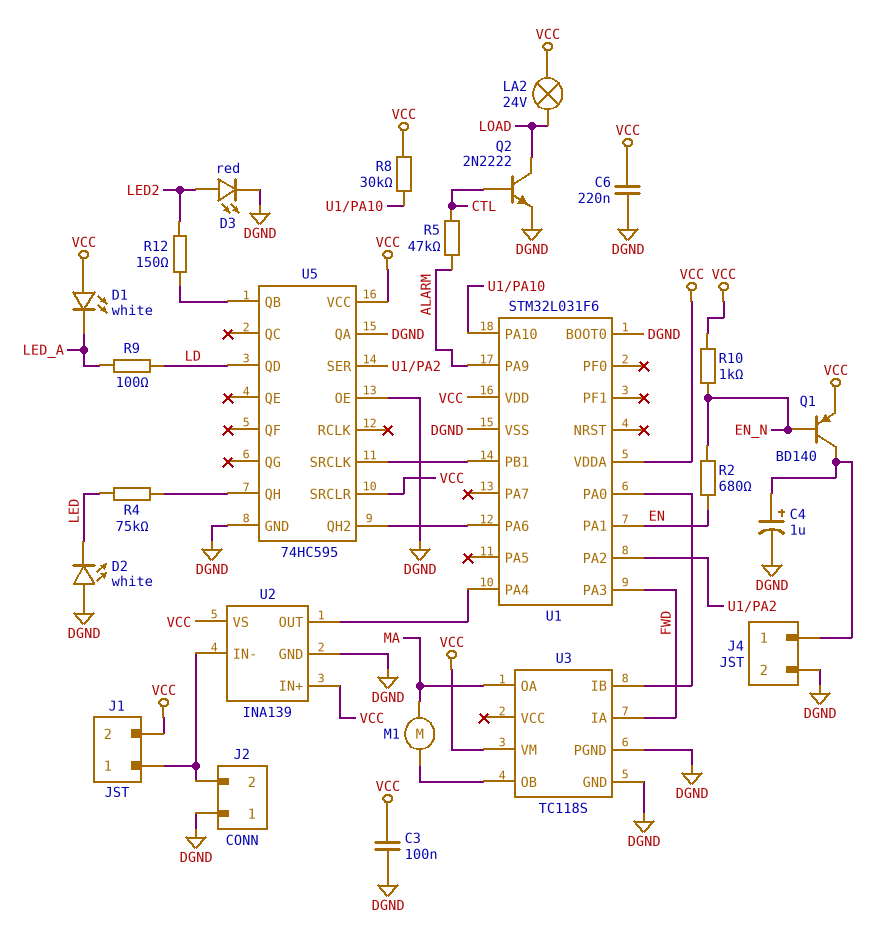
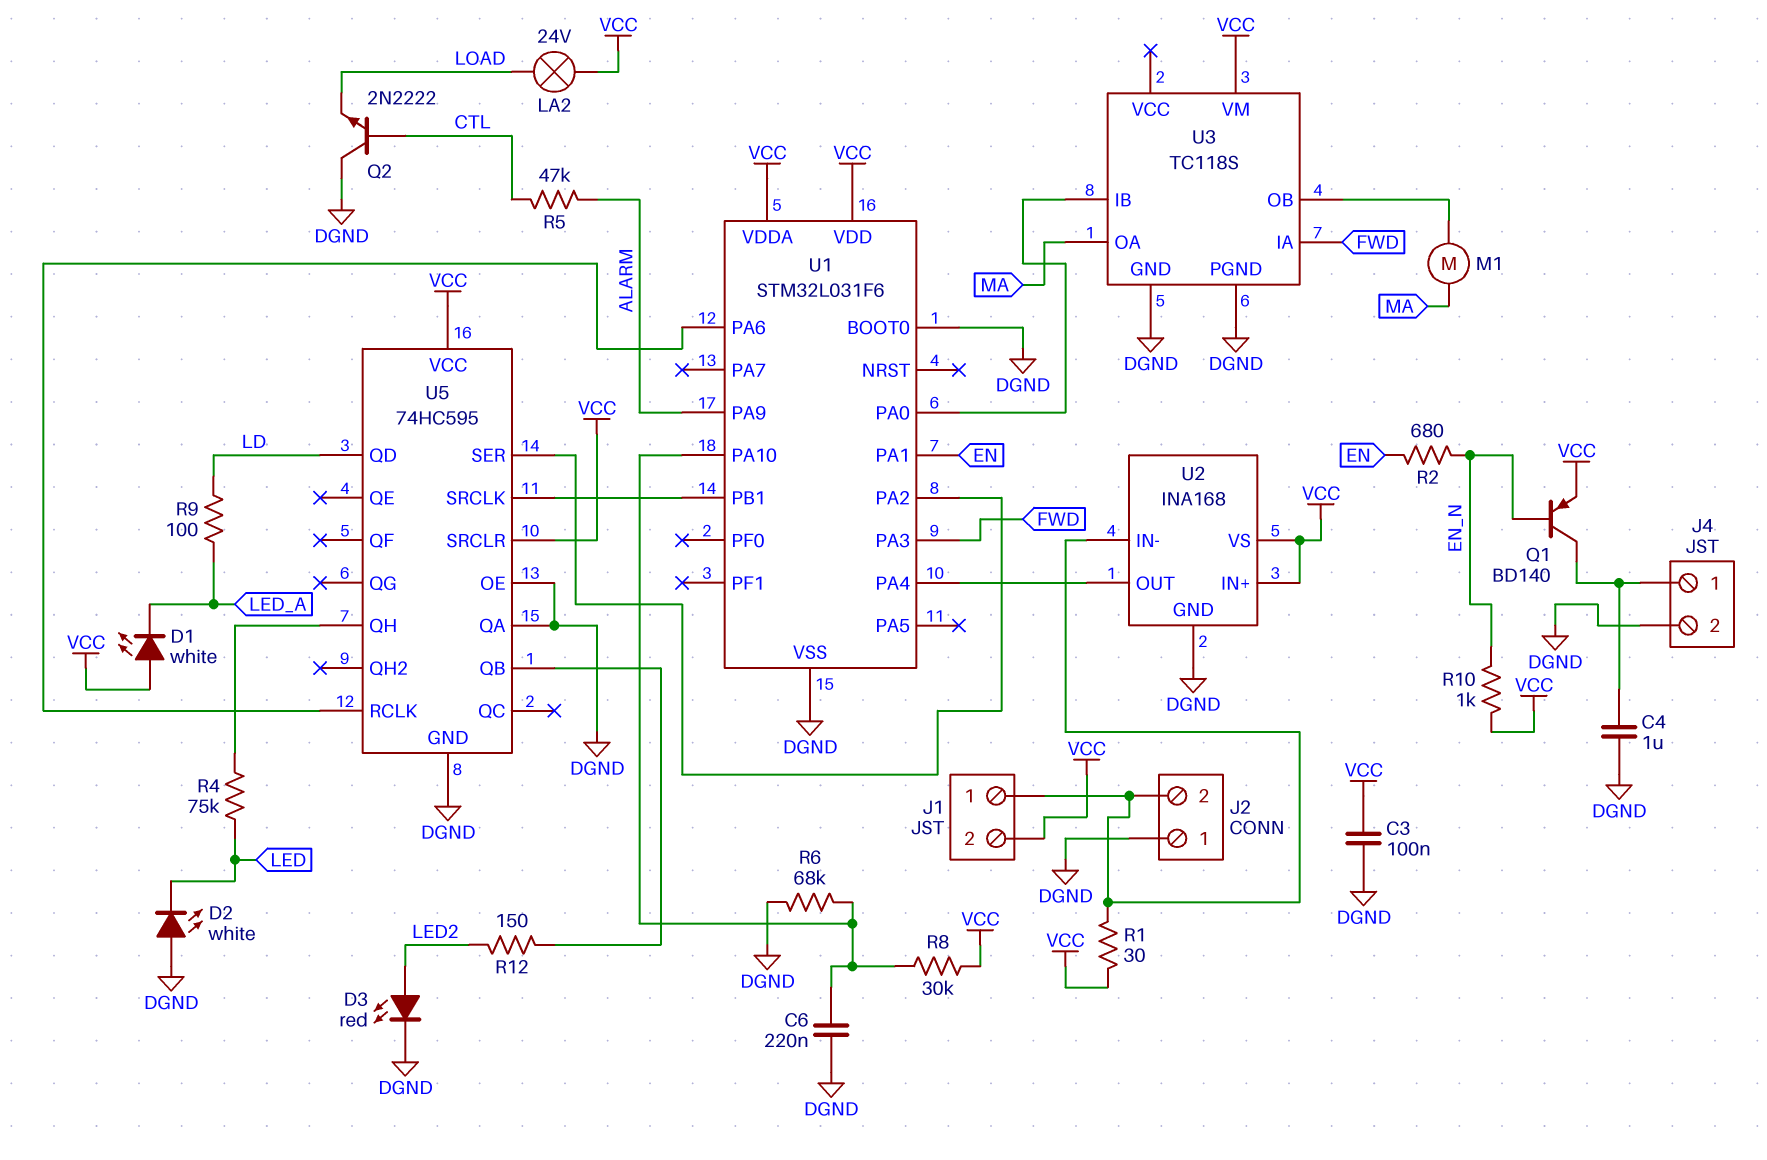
C4: 1uF (plus J4/1, minus DGND) -> 1uF (DGND, J4/1)
C6: 220nF (DGND, VCC) -> 220nF (DGND, U1/PA10)
Q2: NPN 2N2222 (B CTL, C LOAD, E DGND) -> NPN 2N2222 (B CTL, C DGND, E LOAD)
R1: none -> 30 (J1/1, VCC)
R6: none -> 68k (DGND, U1/PA10)
U2: INA139 -> INA168
U5 pin QH2: U1/PA6 -> none
U5 pin RCLK: none -> U1/PA6

